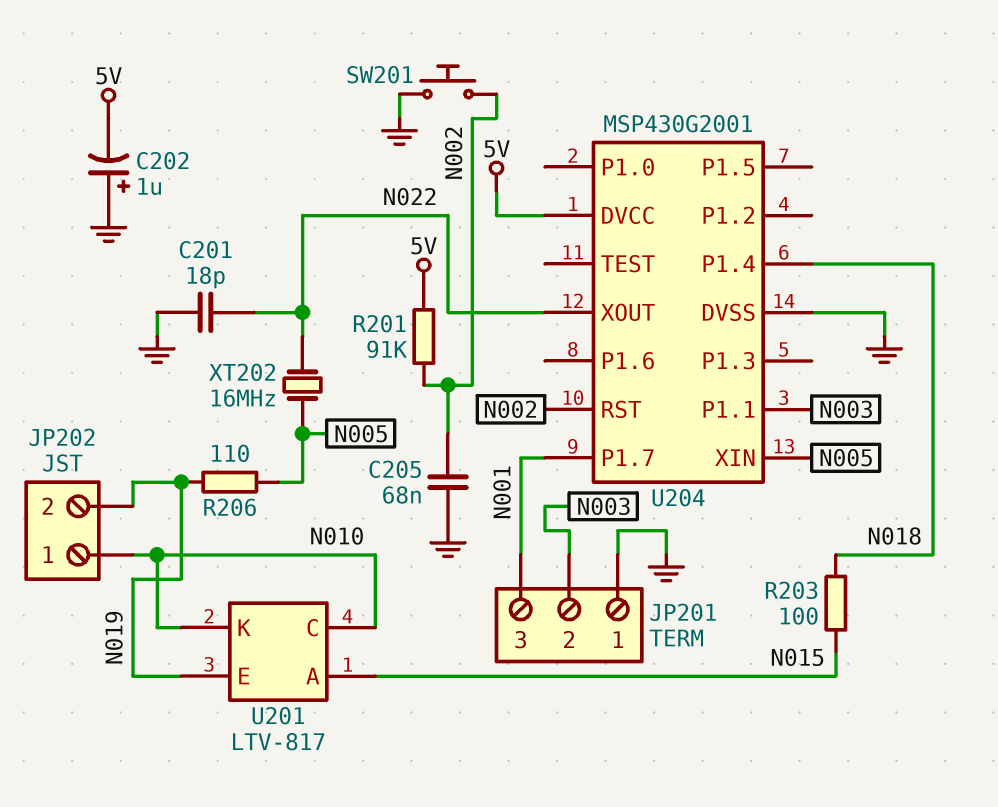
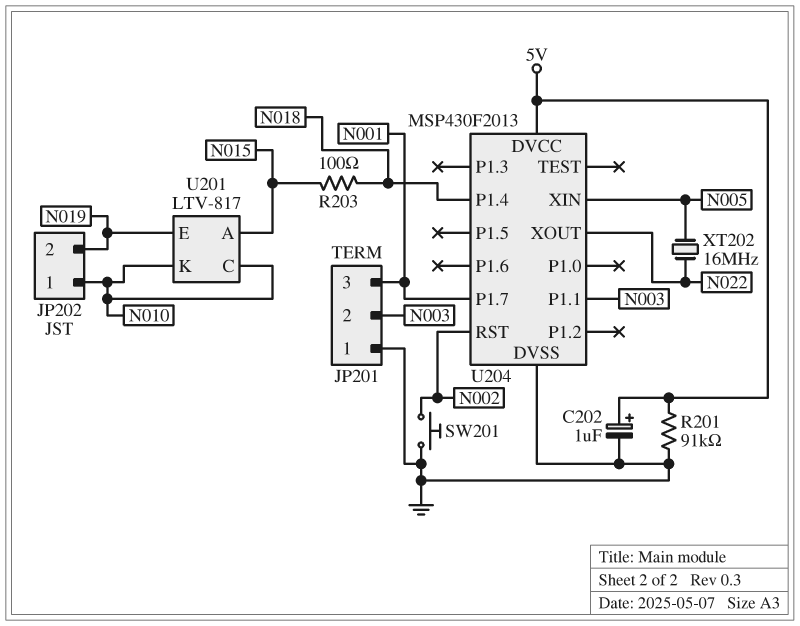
C201: 18pF (GND, N022) -> none
C202: 1uF (plus GND, minus 5V) -> 1uF (plus 5V, minus GND)
C205: 68nF (GND, N002) -> none
R201: 91k (5V, N002) -> 91k (5V, GND)
R206: 110 (N005, N019) -> none
U204: MSP430G2001 -> MSP430F2013

